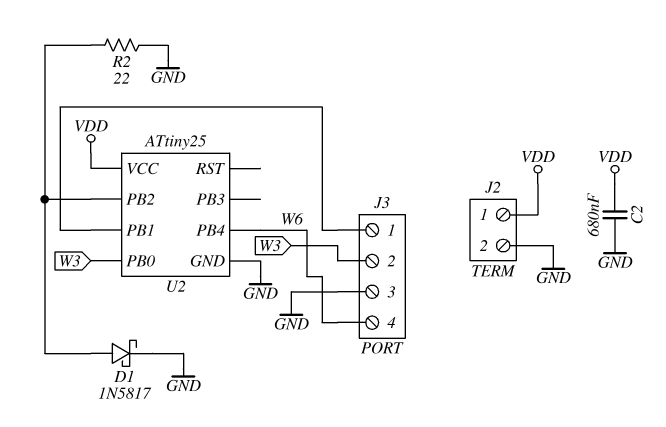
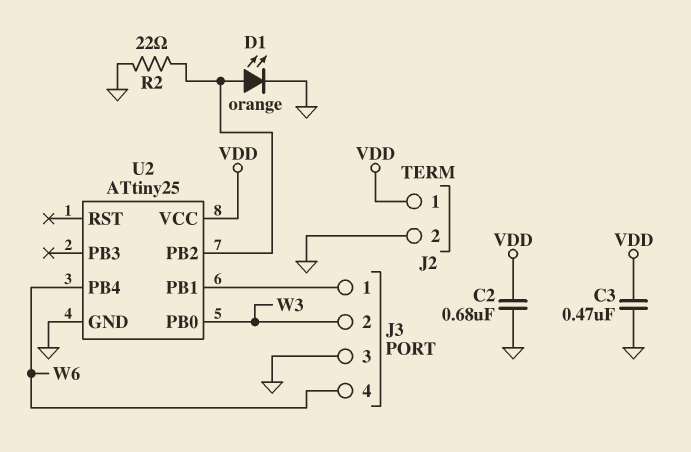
C3: none -> 470nF (GND, VDD)
D1: schottky 1N5817 (A U2/PB2, K GND) -> LED orange (A U2/PB2, K GND)

